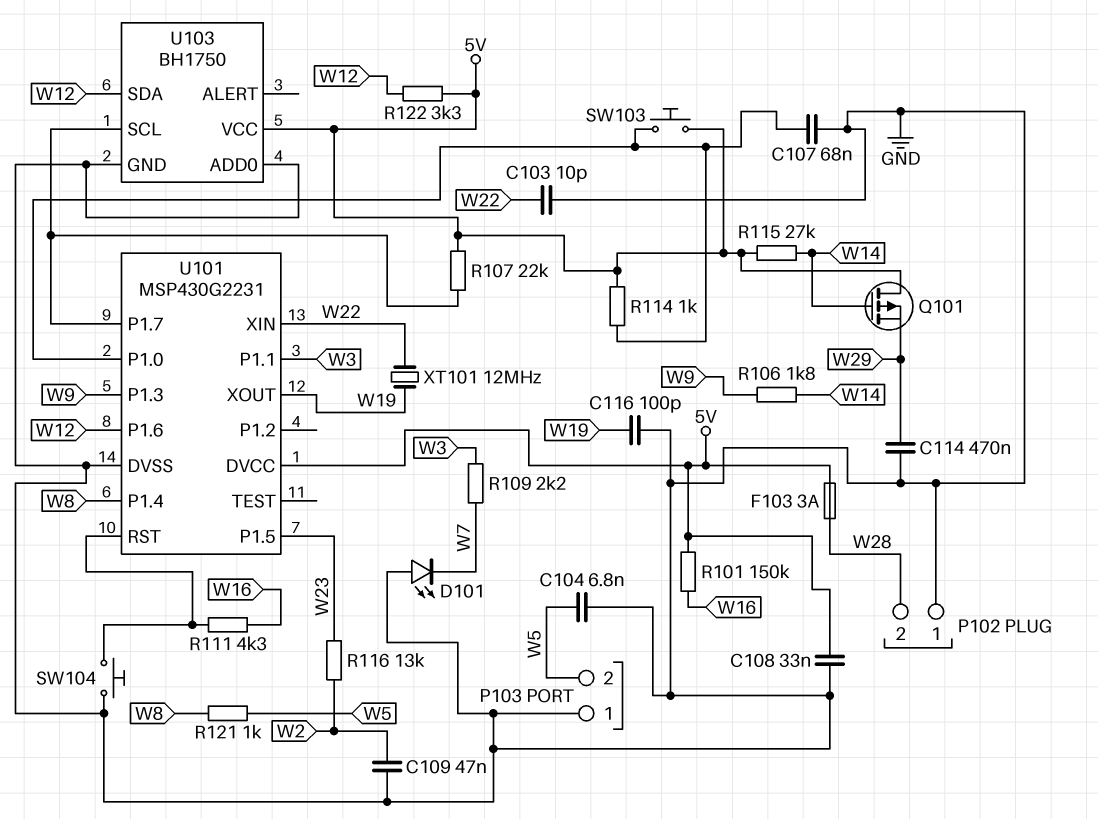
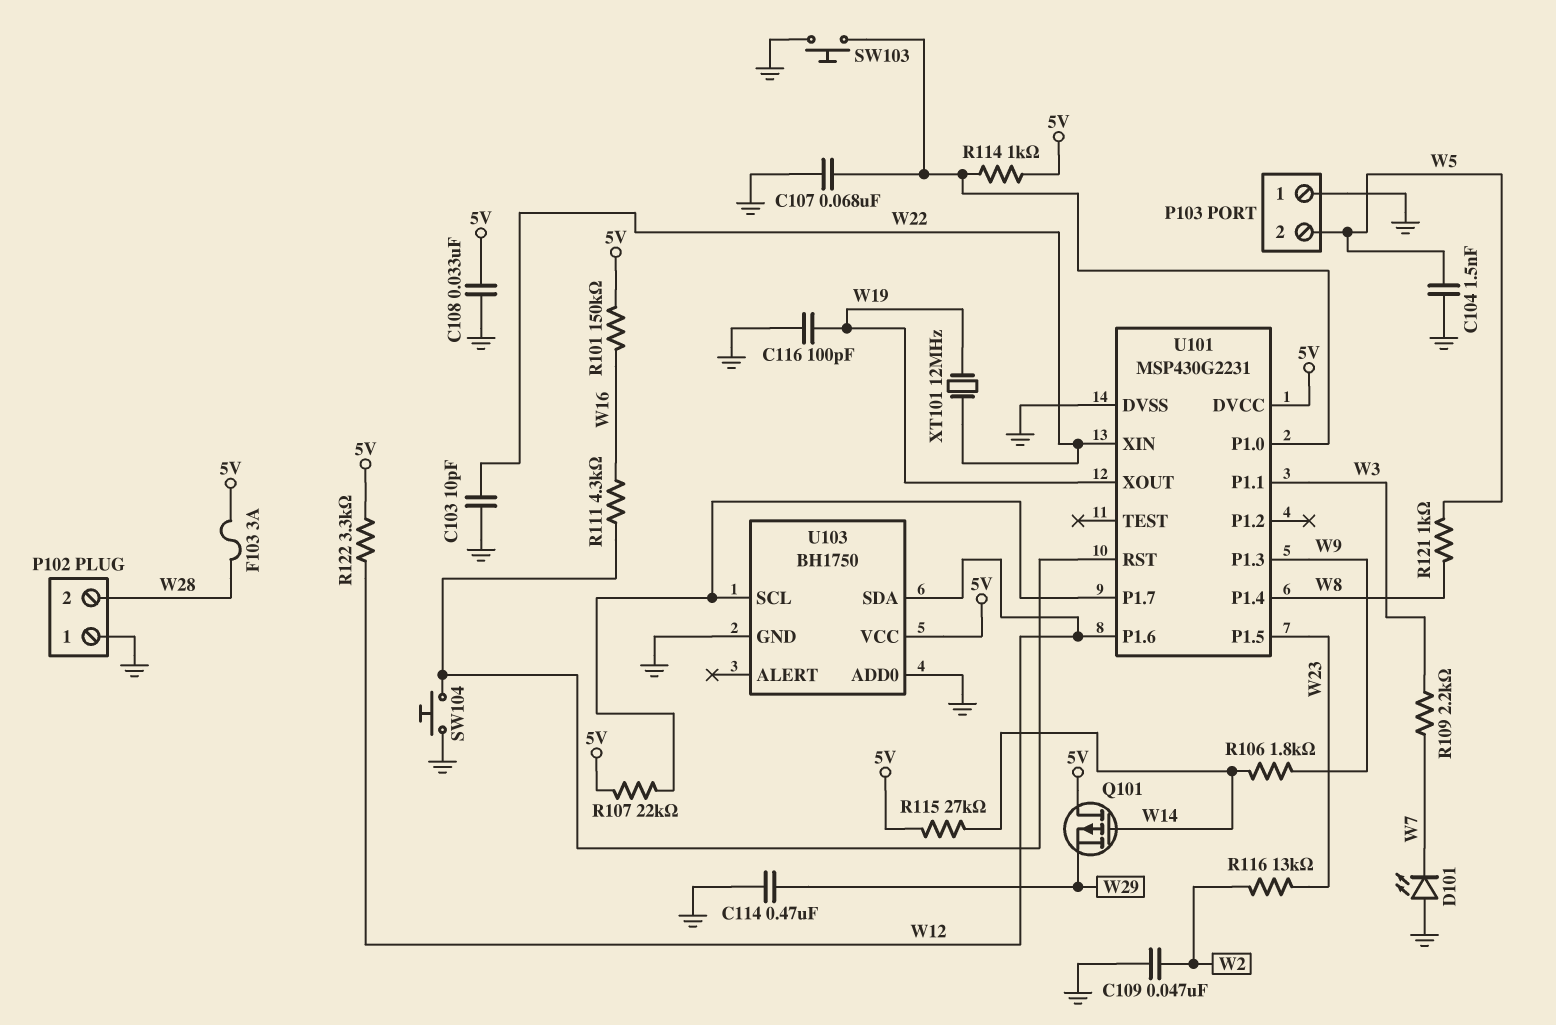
C104: 6.8nF (GND, W5) -> 1.5nF (GND, W5)
SW103: button (5V, U101/P1.0) -> button (GND, U101/P1.0)

